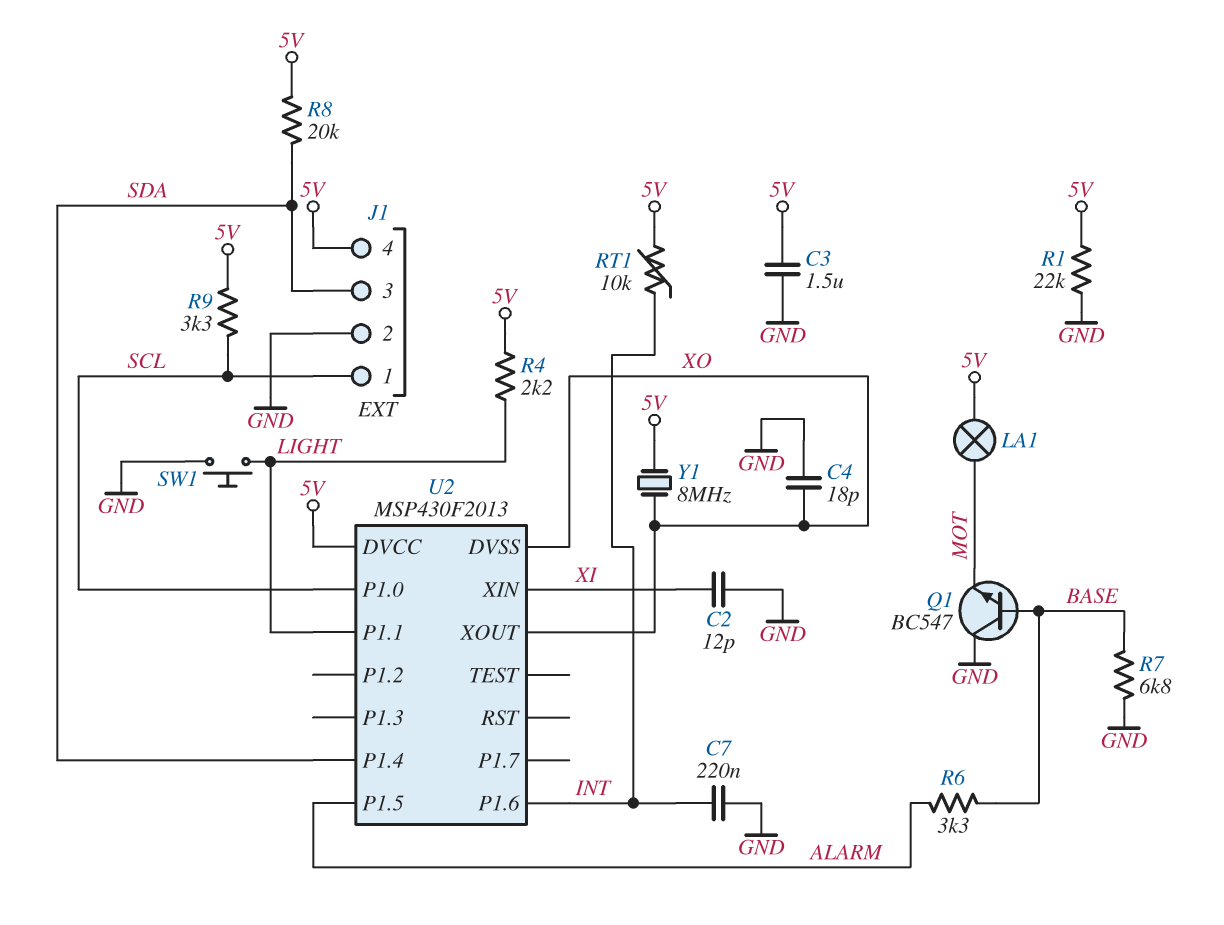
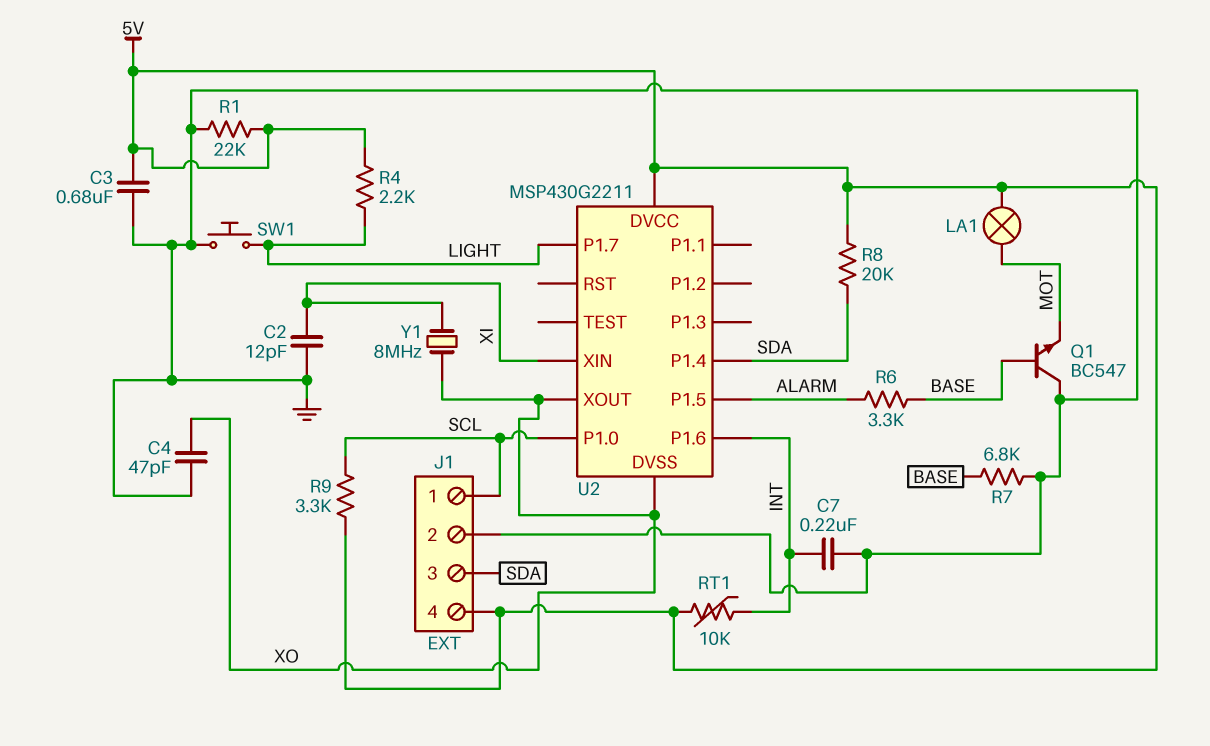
C3: 1.5uF (5V, GND) -> 680nF (5V, GND)
C4: 18pF (GND, XO) -> 47pF (GND, XO)
U2: MSP430F2013 -> MSP430G2211
U2 pin P1.1: LIGHT -> none
U2 pin P1.7: none -> LIGHT
Y1: 8MHz (5V, XO) -> 8MHz (XI, XO)

